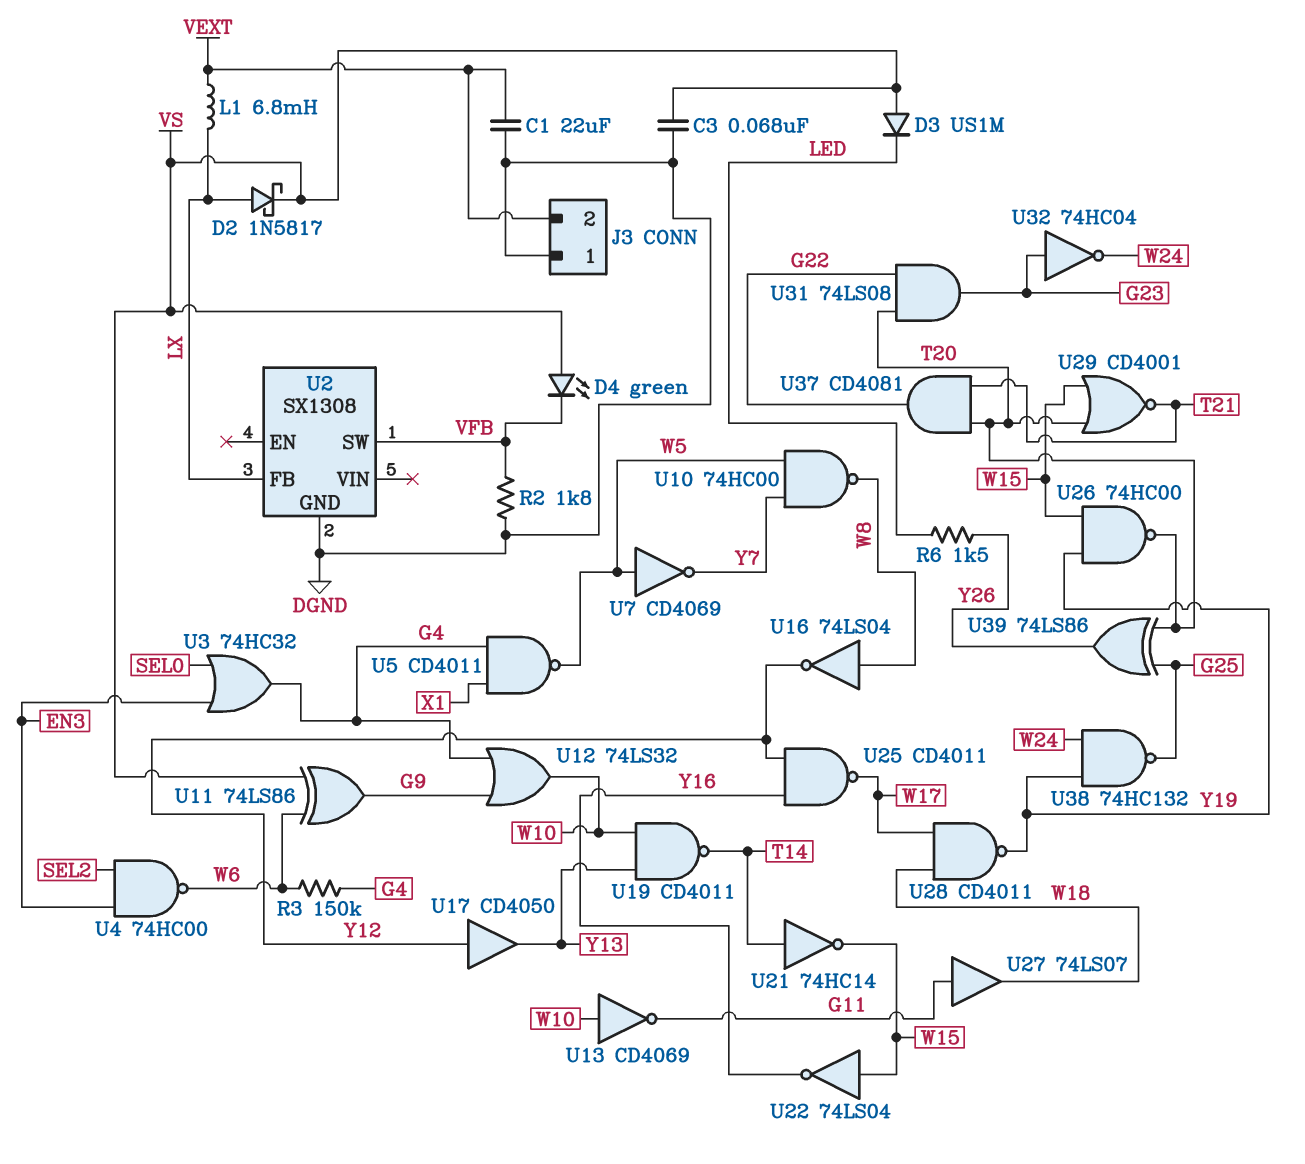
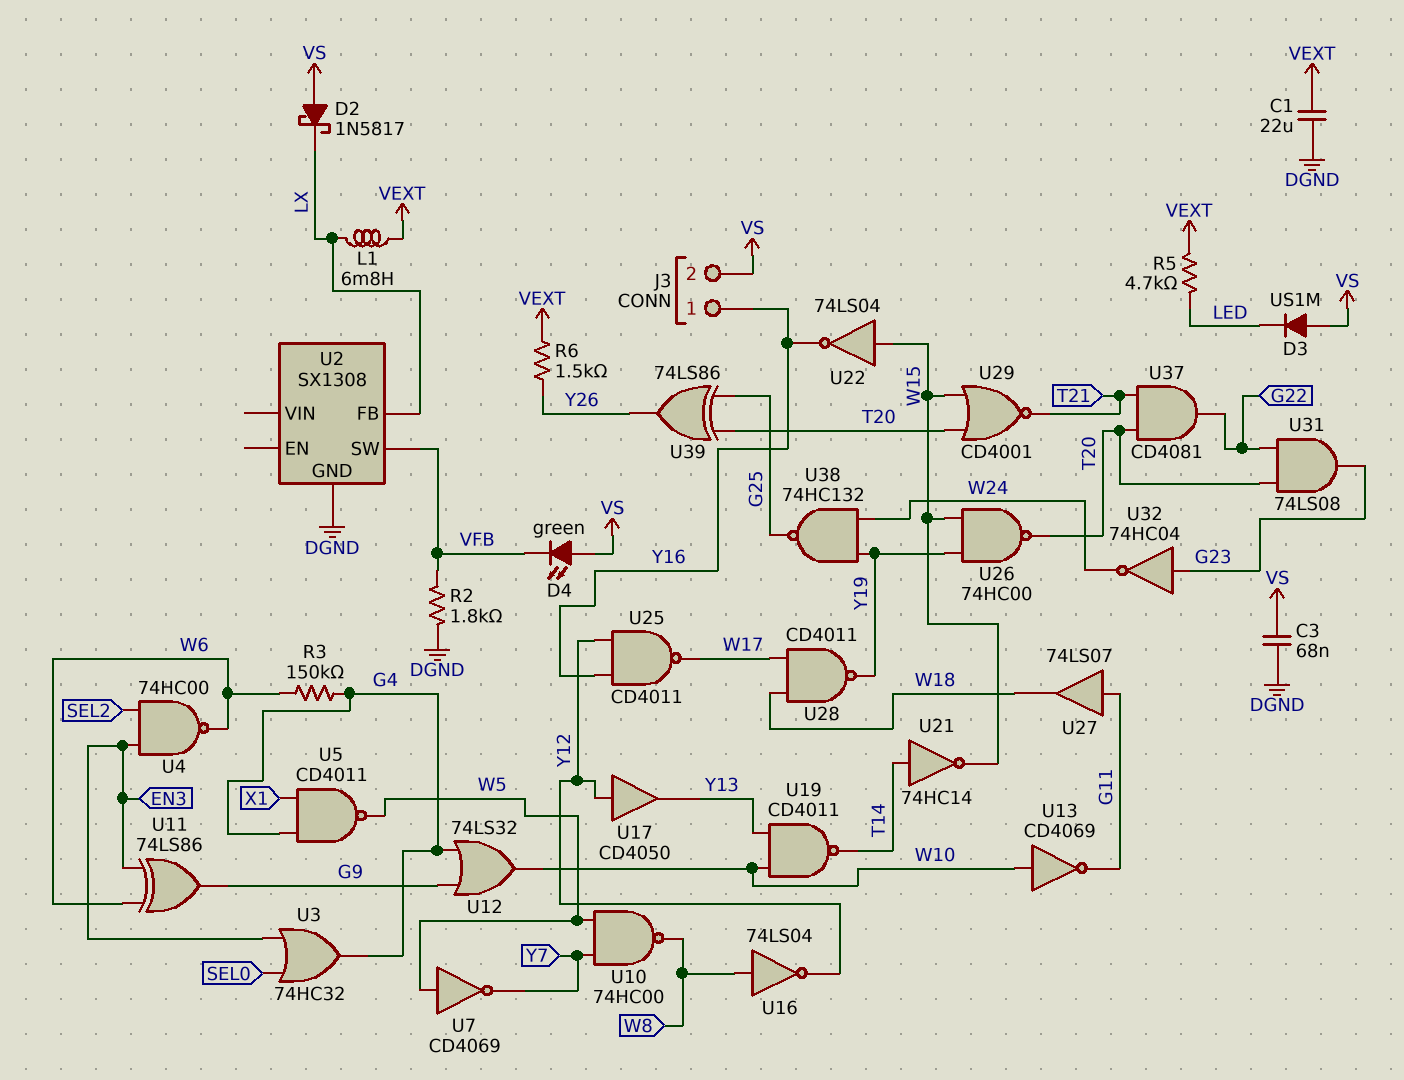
D2: schottky 1N5817 (A LX, K VS) -> schottky 1N5817 (A VS, K LX)
J3 pin 1: DGND -> Y16
J3 pin 2: VEXT -> VS
R5: none -> 4.7k (LED, VEXT)
R6: 1.5k (LED, Y26) -> 1.5k (VEXT, Y26)
U11: XOR 74LS86 (in VS, in W6, out G9) -> XOR 74LS86 (in EN3, in W6, out G9)

